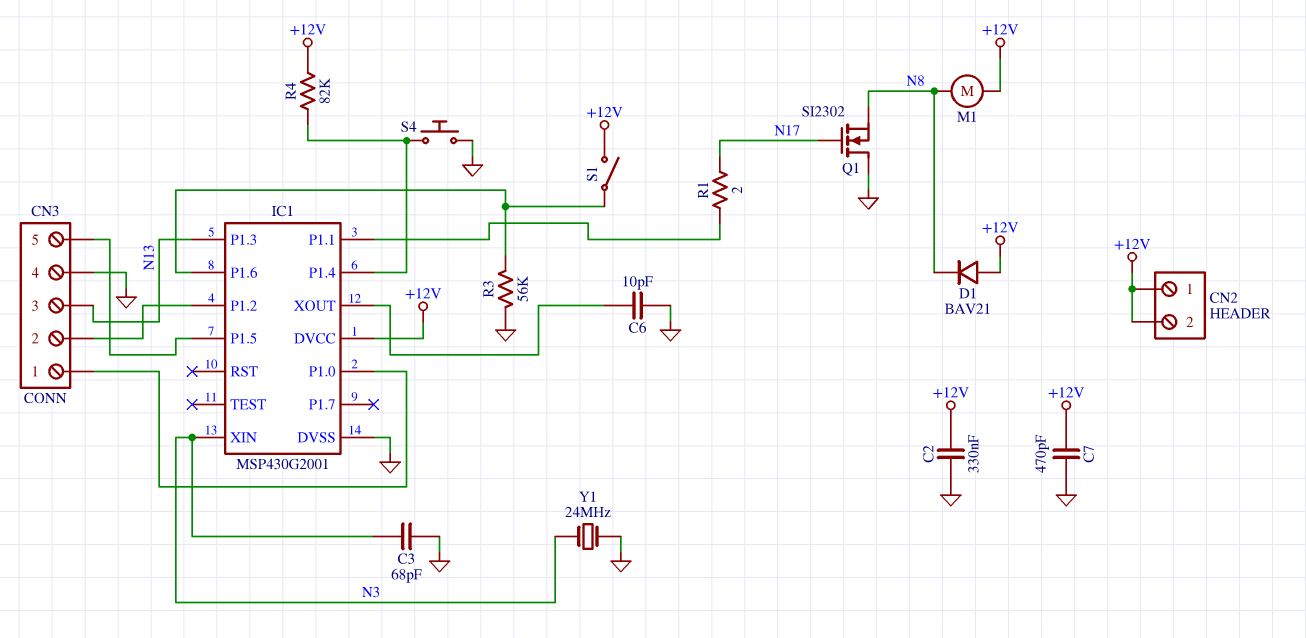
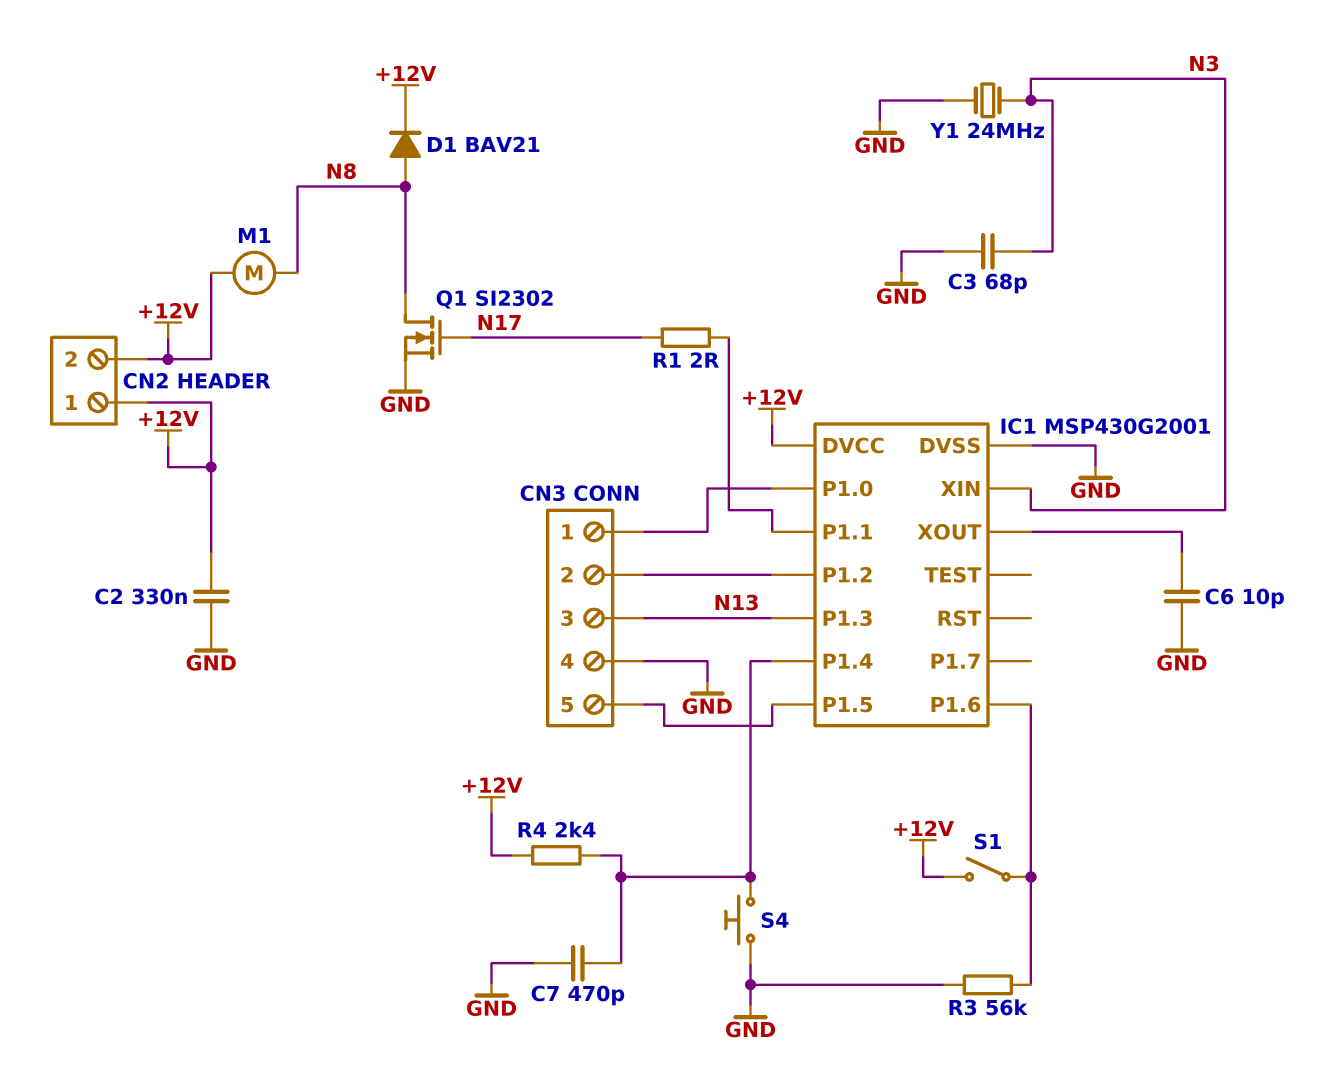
C7: 470pF (+12V, GND) -> 470pF (GND, IC1/P1.4)
D1: diode BAV21 (A +12V, K N8) -> diode BAV21 (A N8, K +12V)
Q1: NMOS SI2302 (G N17, D GND, S N8) -> NMOS SI2302 (G N17, D N8, S GND)
R4: 82k (+12V, IC1/P1.4) -> 2.4k (+12V, IC1/P1.4)

